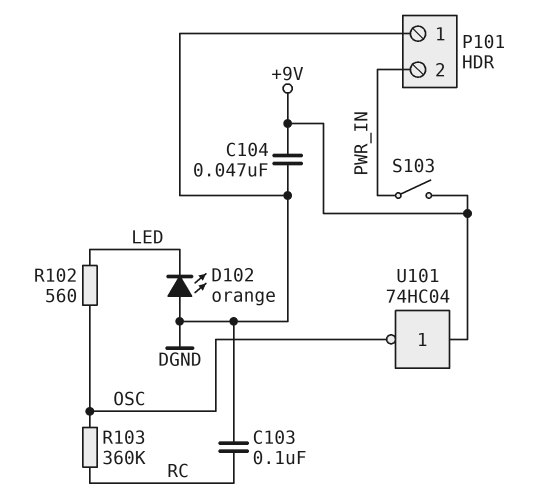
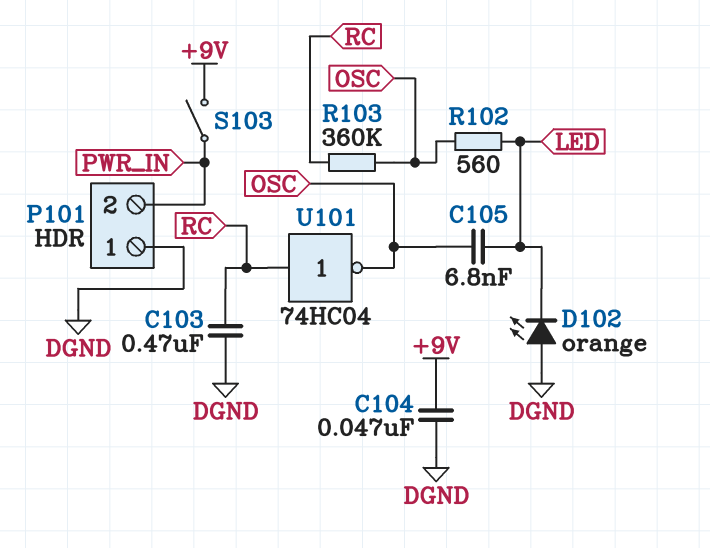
C103: 100nF (DGND, RC) -> 470nF (DGND, RC)
C105: none -> 6.8nF (LED, OSC)
U101: NOT 74HC04 (in +9V, out OSC) -> NOT 74HC04 (in RC, out OSC)

